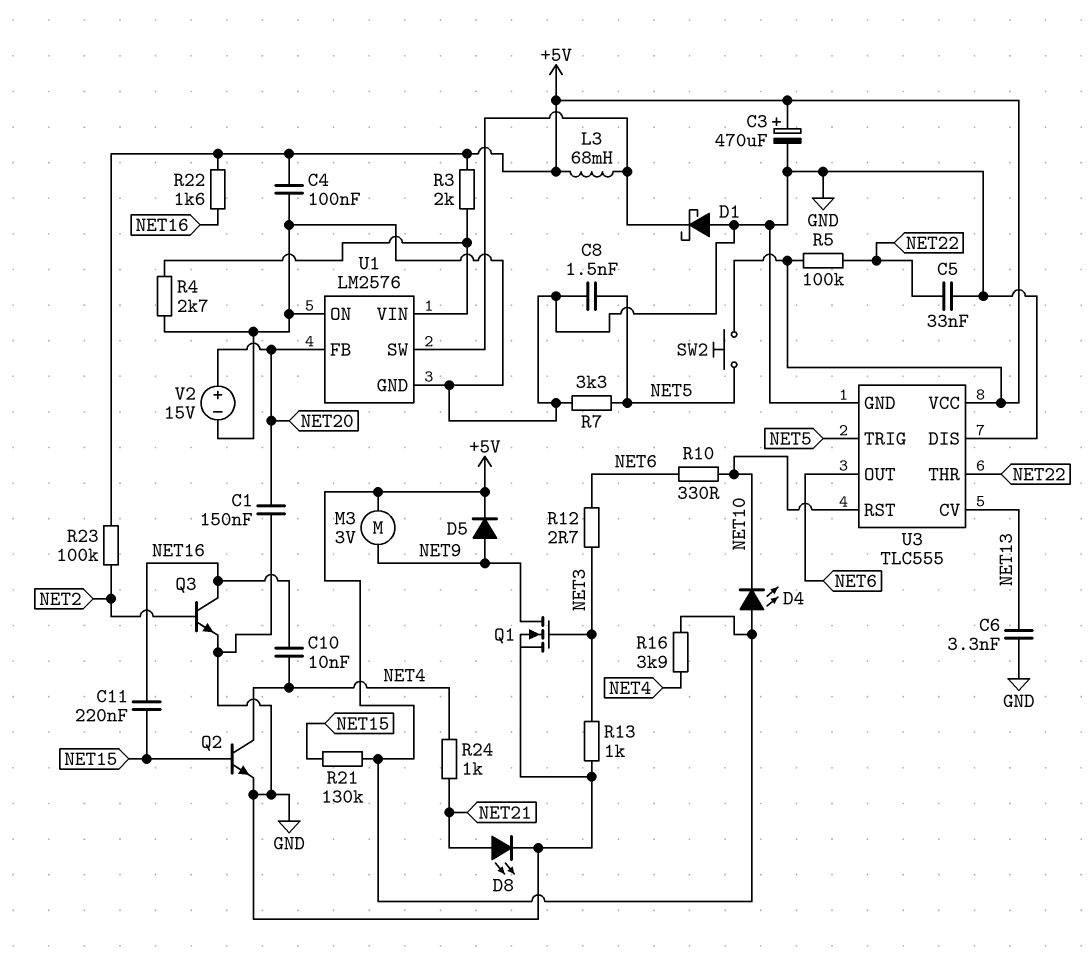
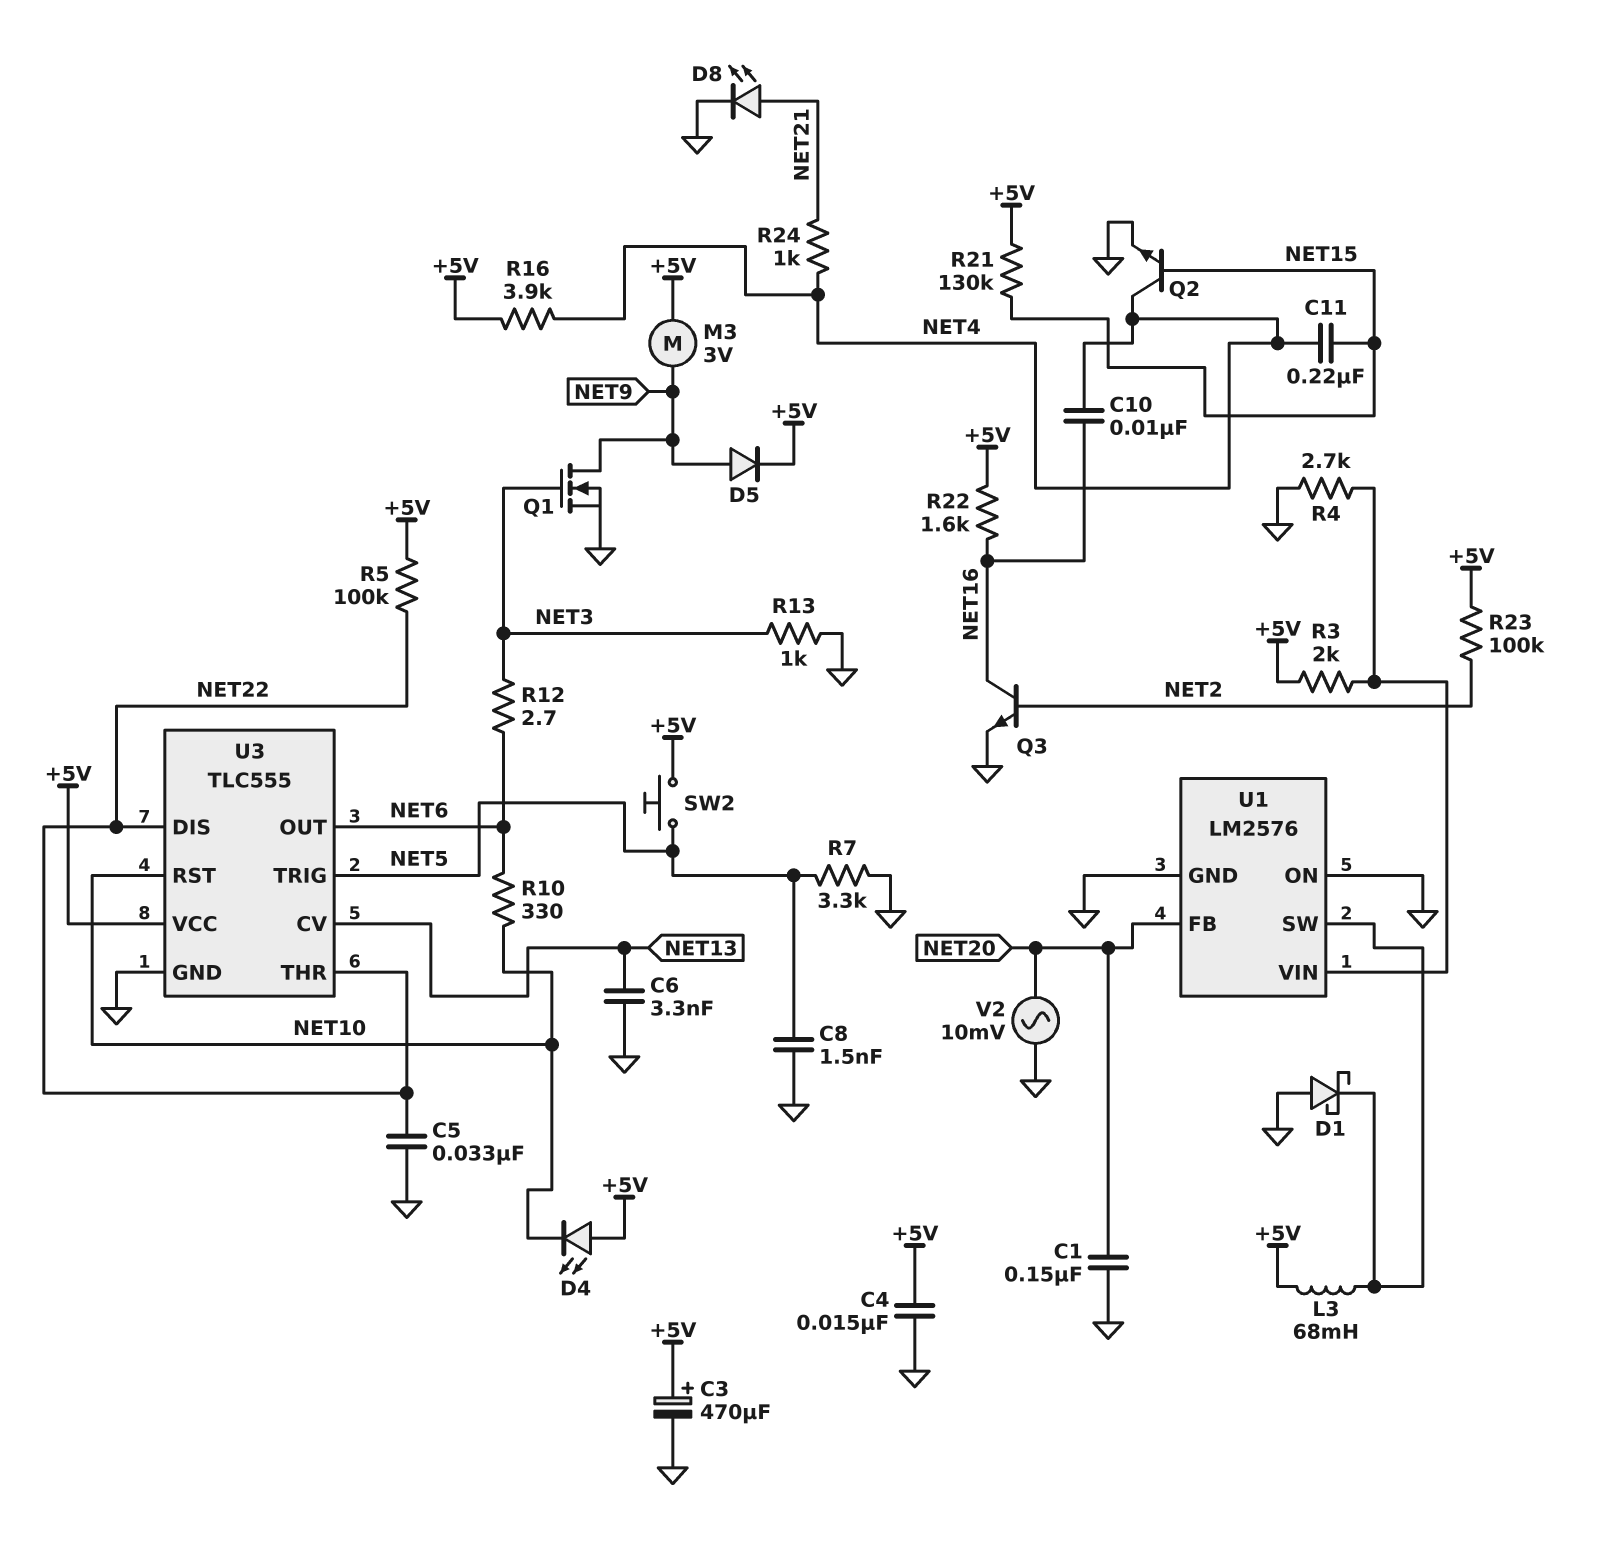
C4: 100nF (+5V, GND) -> 15nF (+5V, GND)
C11: 220nF (NET15, NET16) -> 220nF (NET4, NET15)
U3 pin DIS: GND -> NET22
V2: 15V (plus NET20, minus GND) -> AC 10mV (GND, NET20)

